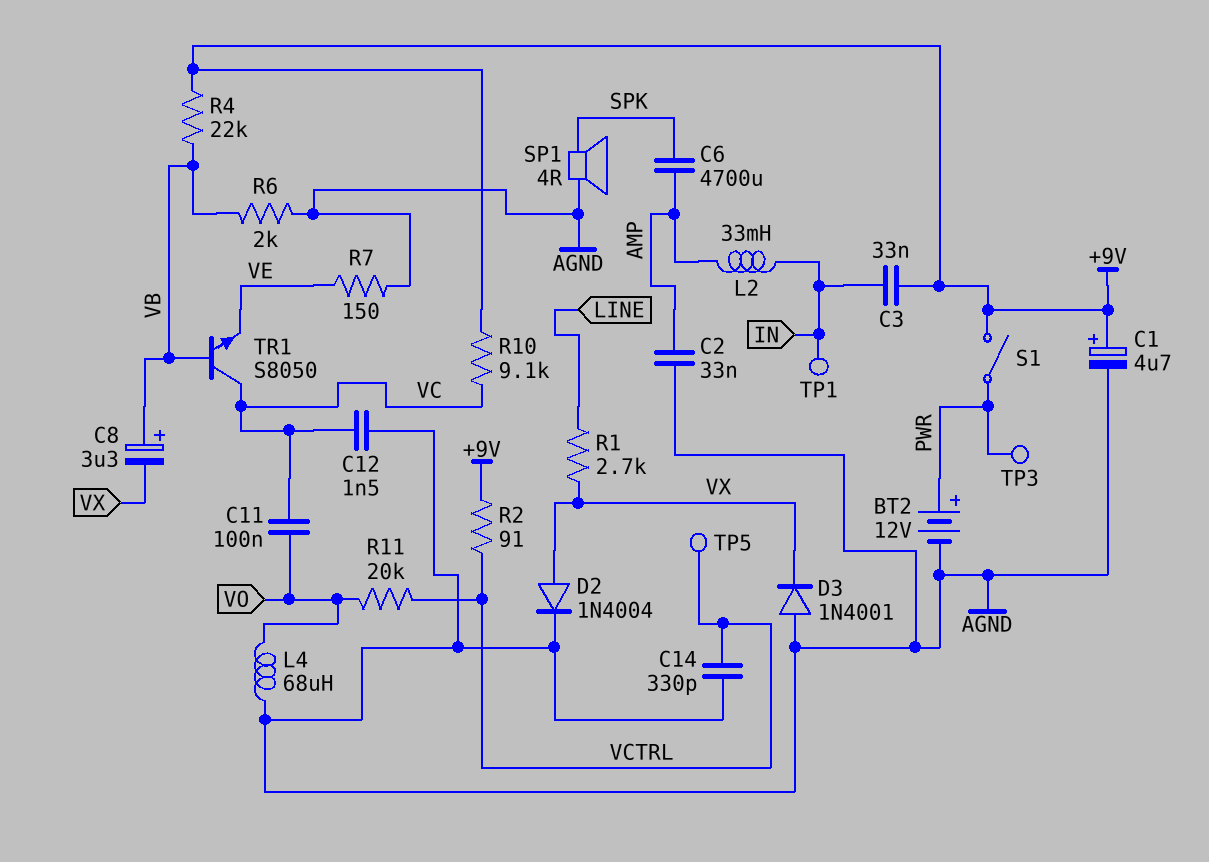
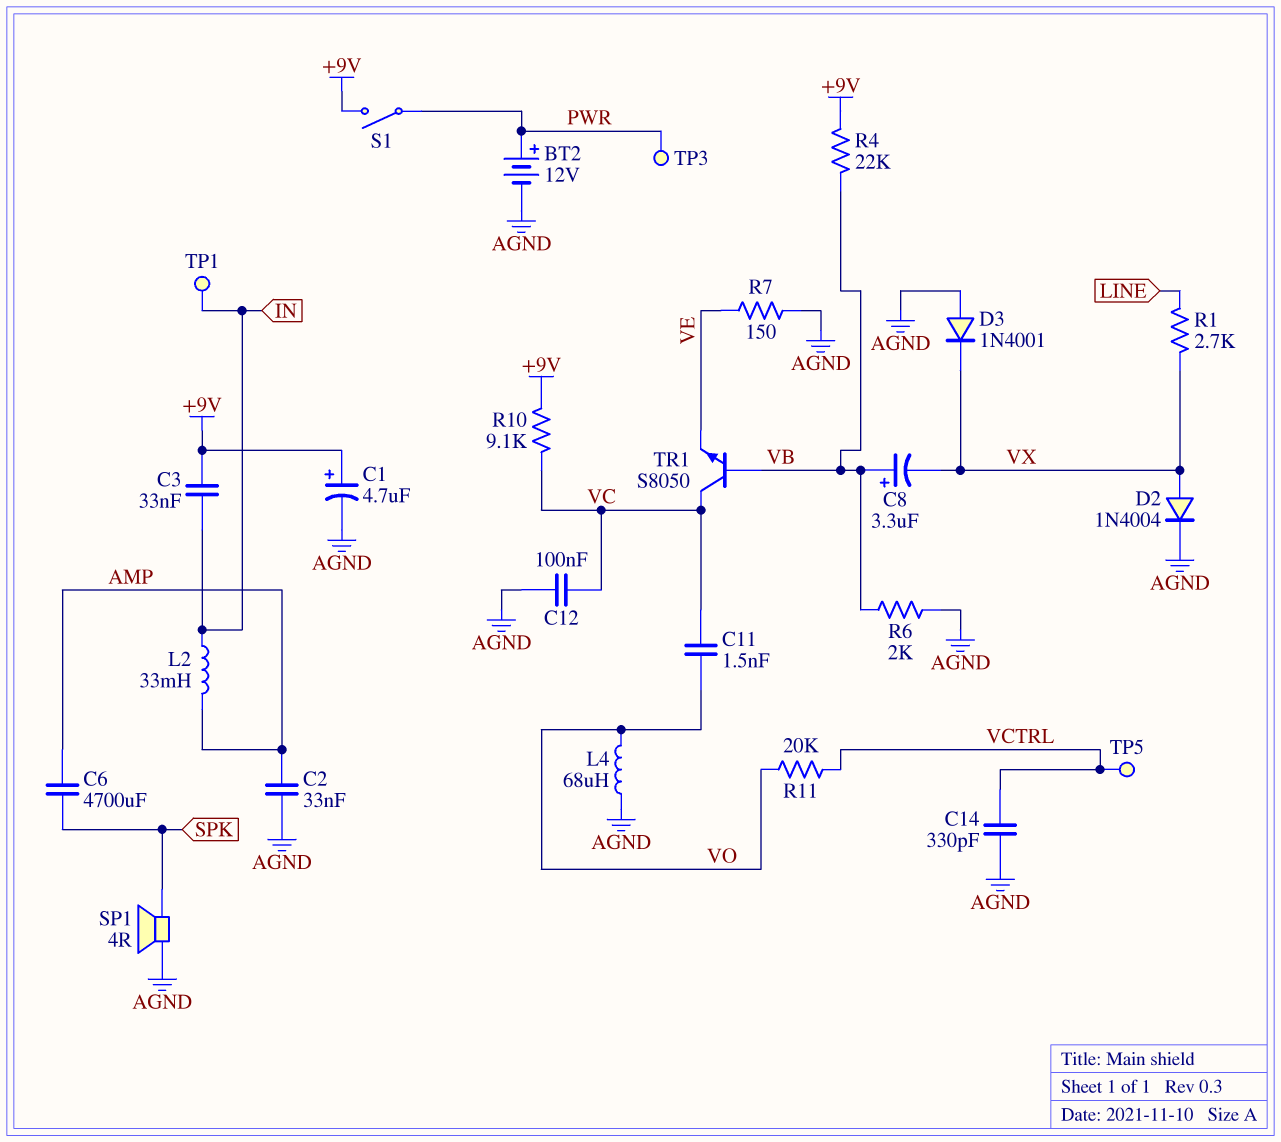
C11: 100nF (VC, VO) -> 1.5nF (VC, VO)
C12: 1.5nF (AGND, VC) -> 100nF (AGND, VC)
R2: 91 (+9V, VCTRL) -> none

